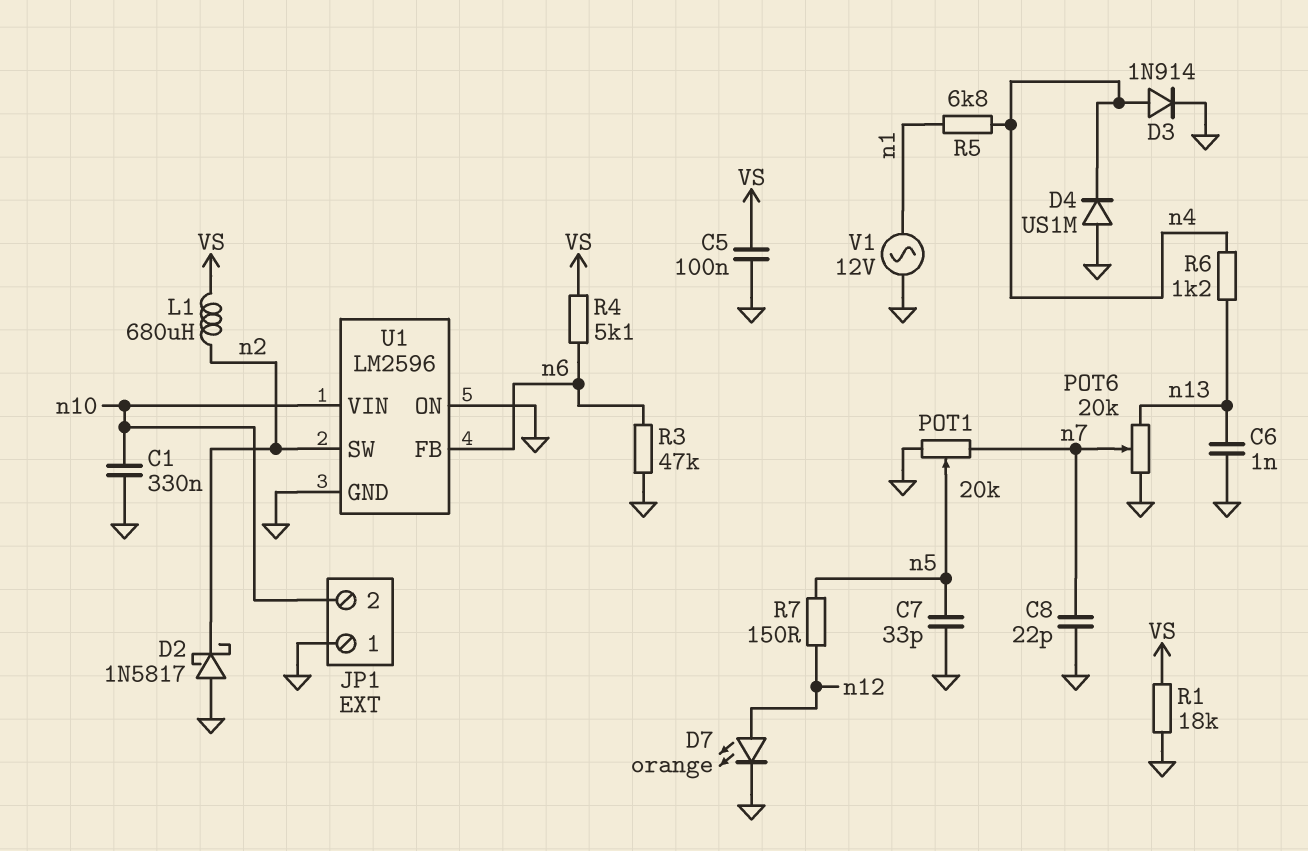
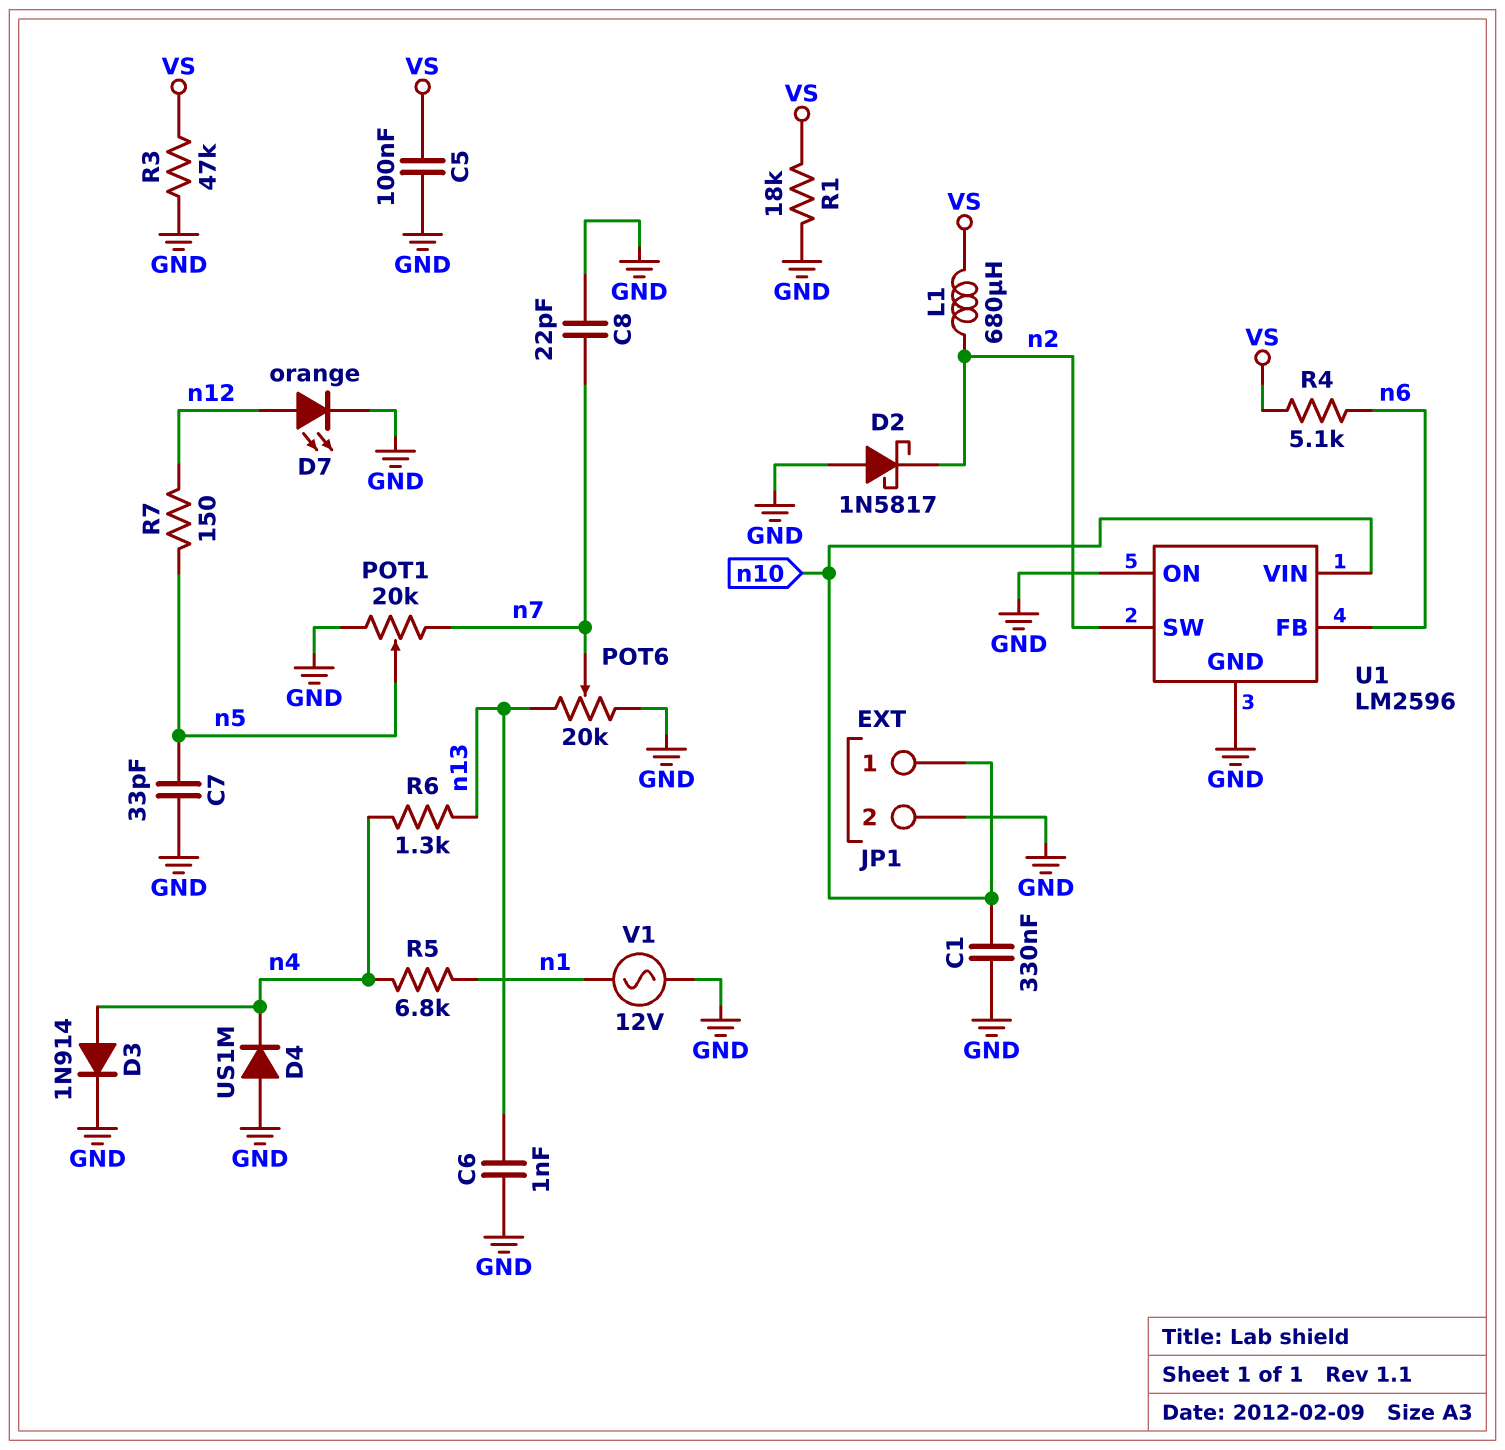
JP1 pin 1: GND -> n10
JP1 pin 2: n10 -> GND
R3: 47k (GND, n6) -> 47k (GND, VS)
R6: 1.2k (n4, n13) -> 1.3k (n4, n13)

